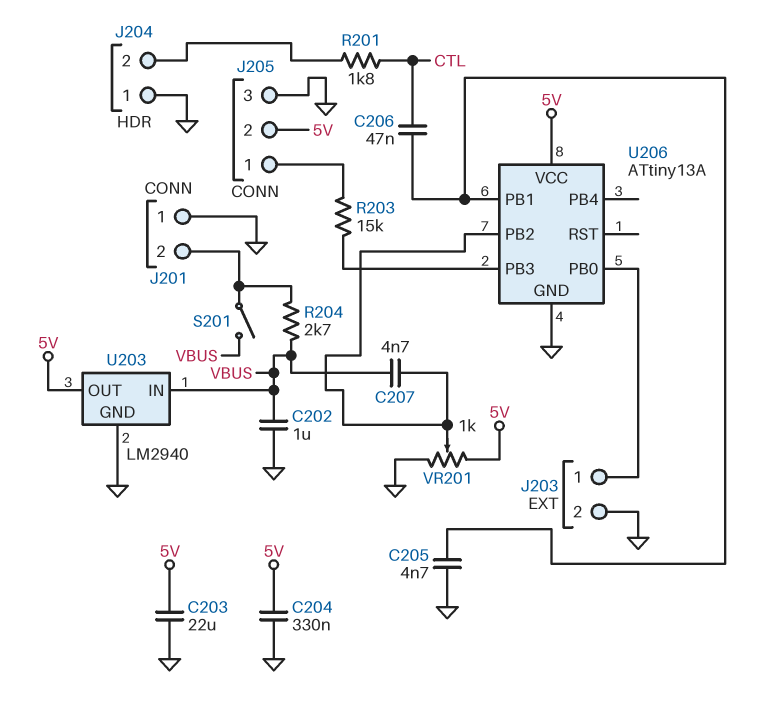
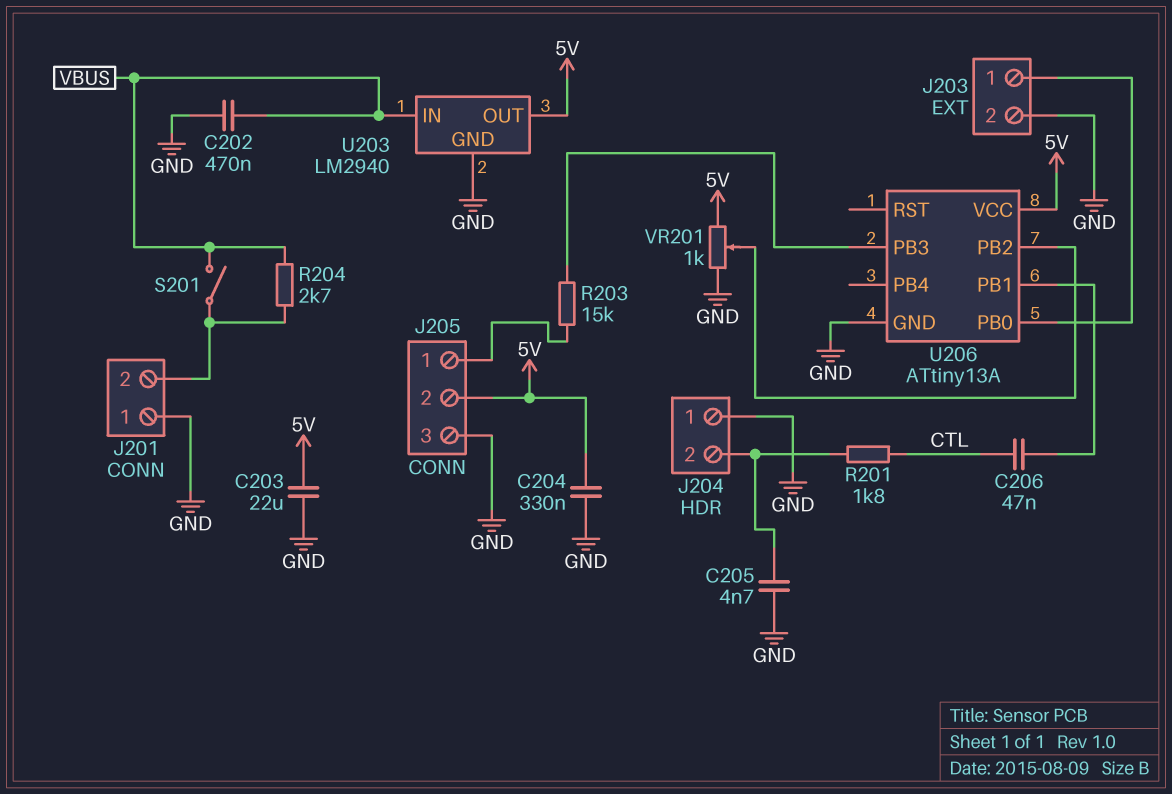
C202: 1uF (GND, VBUS) -> 470nF (GND, VBUS)
C205: 4.7nF (GND, U206/PB1) -> 4.7nF (GND, J204/2)
C207: 4.7nF (U206/PB2, VBUS) -> none

